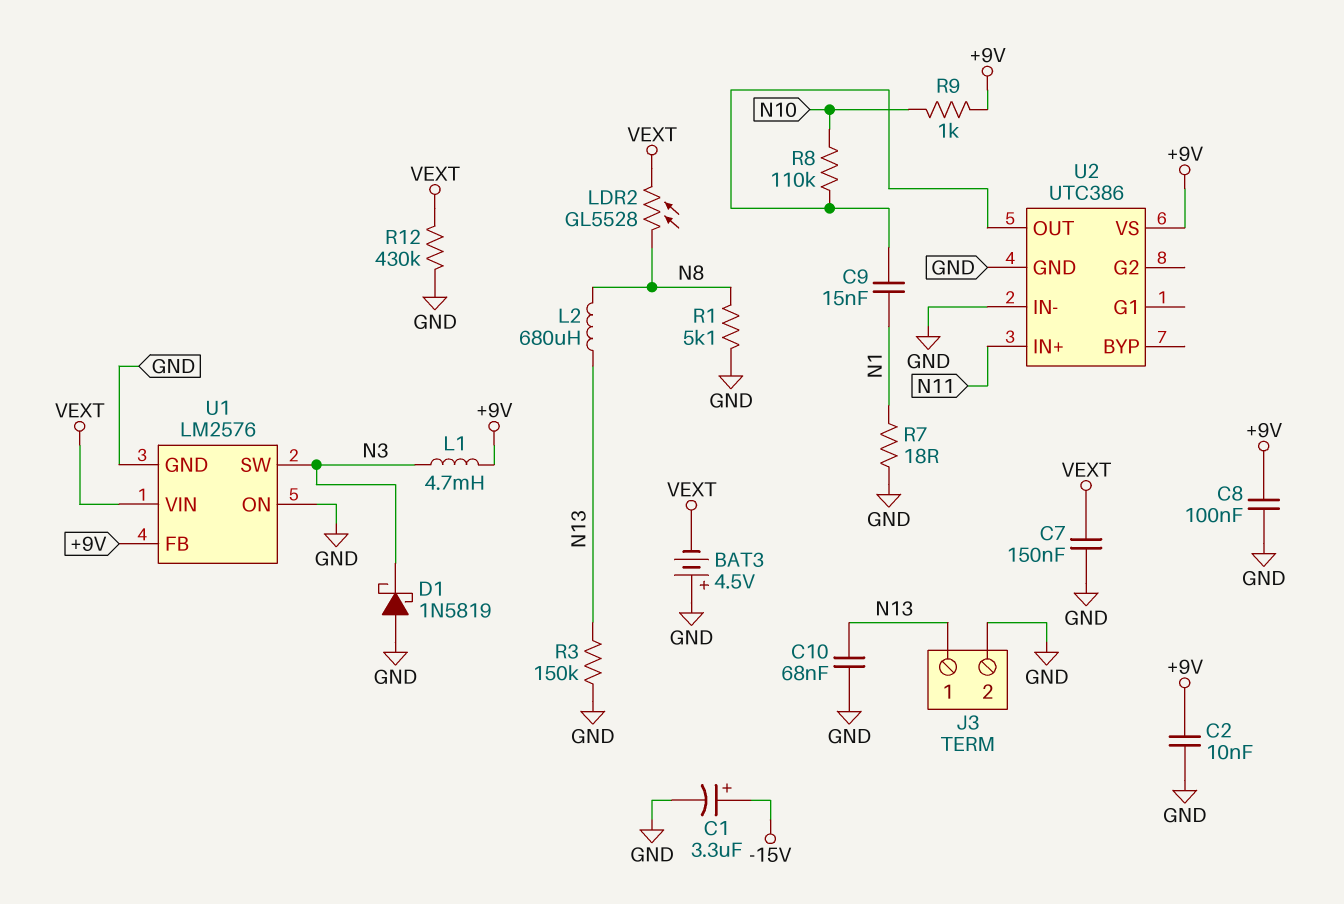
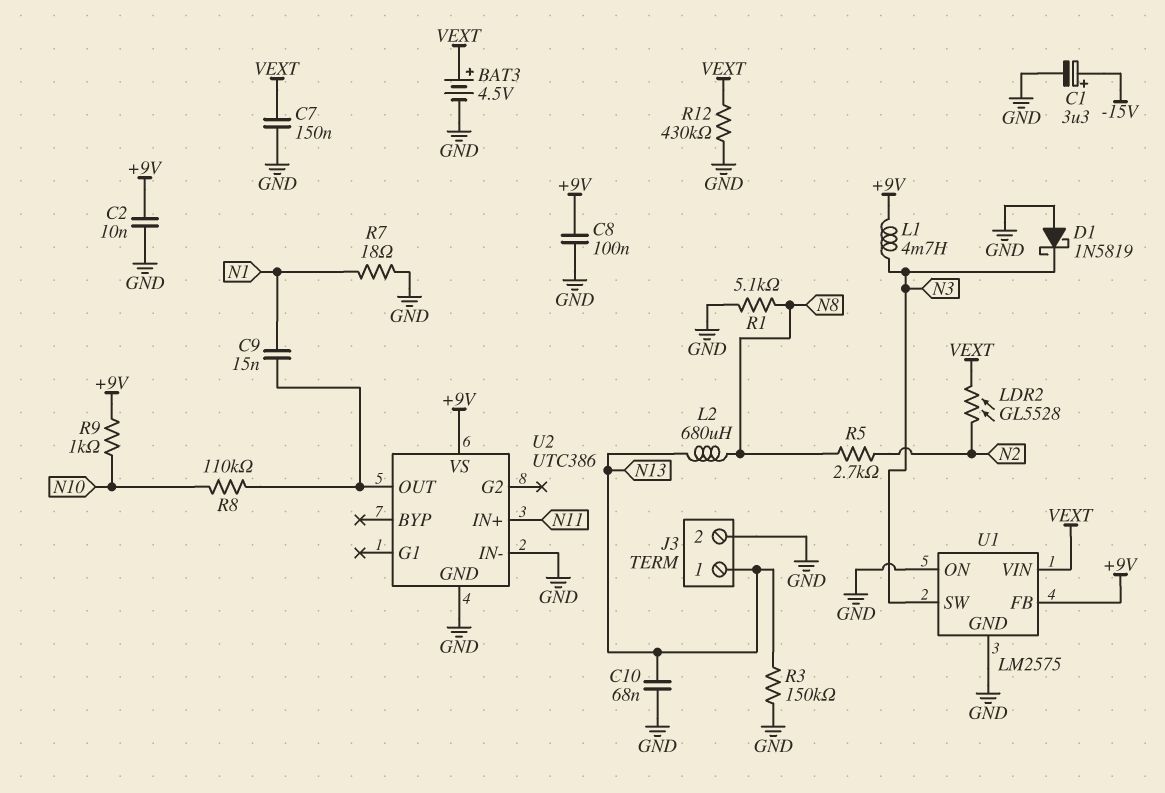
BAT3: 4.5V (plus GND, minus VEXT) -> 4.5V (plus VEXT, minus GND)
LDR2: GL5528 (N8, VEXT) -> GL5528 (N2, VEXT)
R5: none -> 2.7k (N2, N8)
U1: LM2576 -> LM2575

